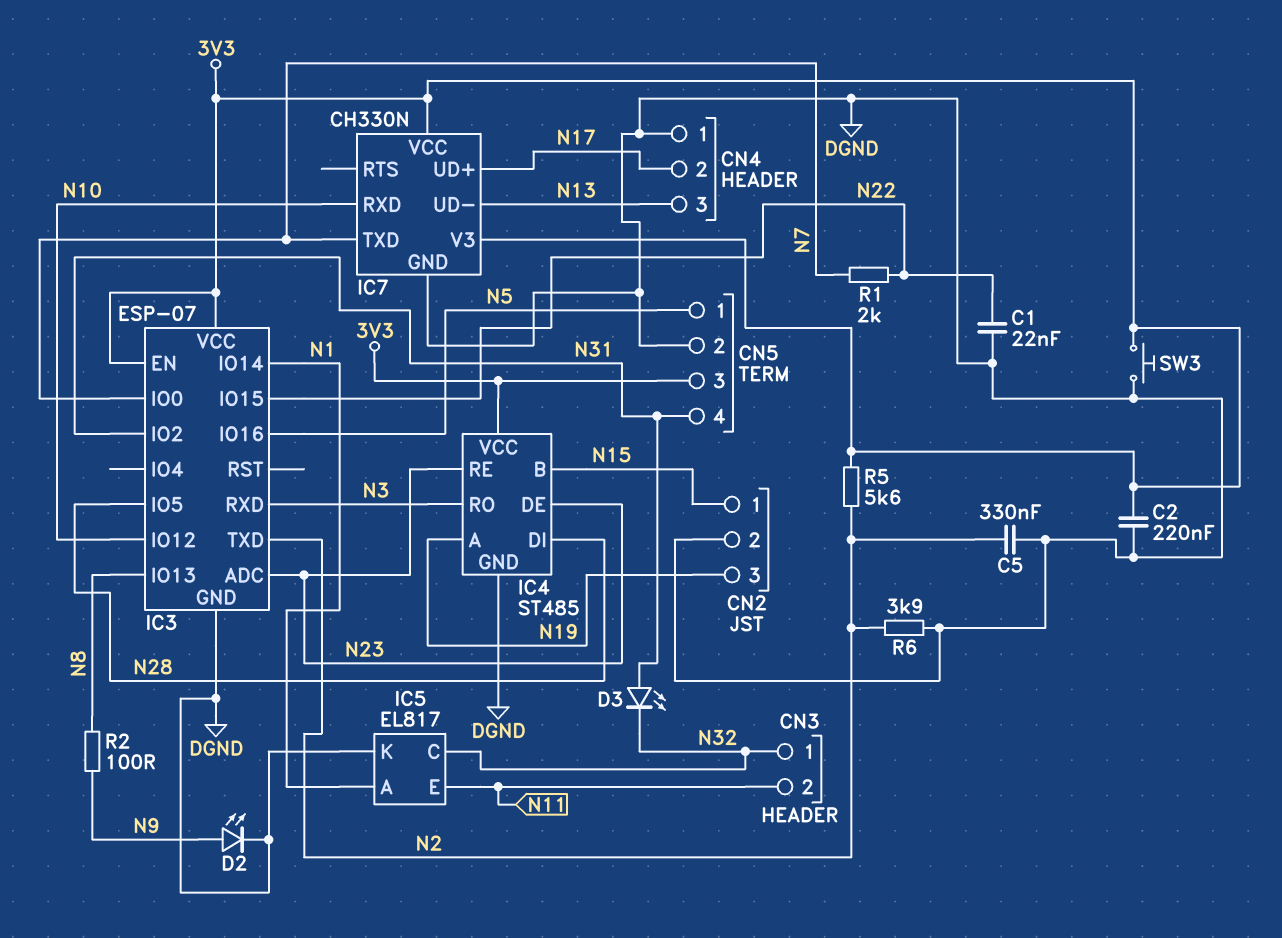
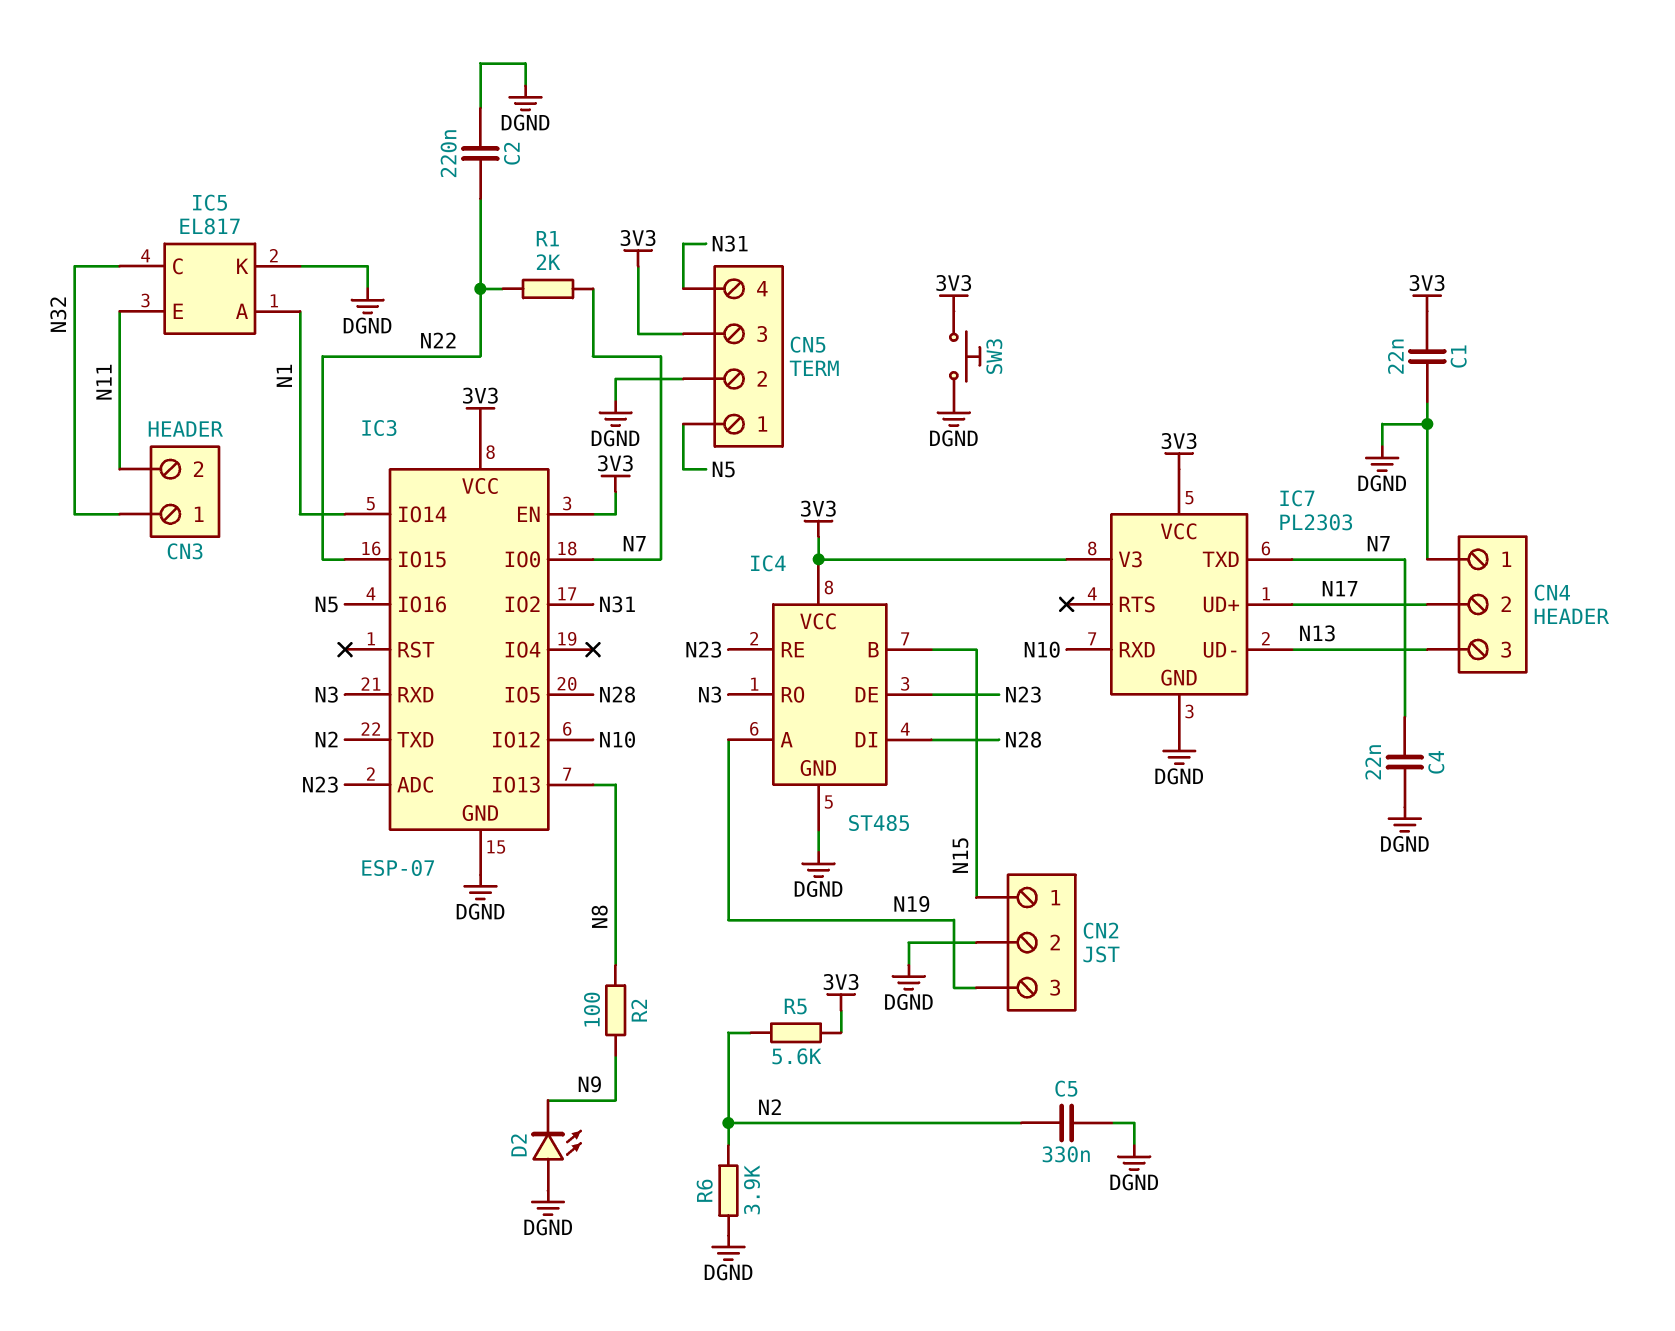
C1: 22nF (DGND, N22) -> 22nF (3V3, DGND)
C2: 220nF (3V3, DGND) -> 220nF (DGND, N22)
C4: none -> 22nF (DGND, N7)
D2: LED (A N9, K DGND) -> LED (A DGND, K N9)
D3: LED (A N31, K N32) -> none
IC7: CH330N -> PL2303

